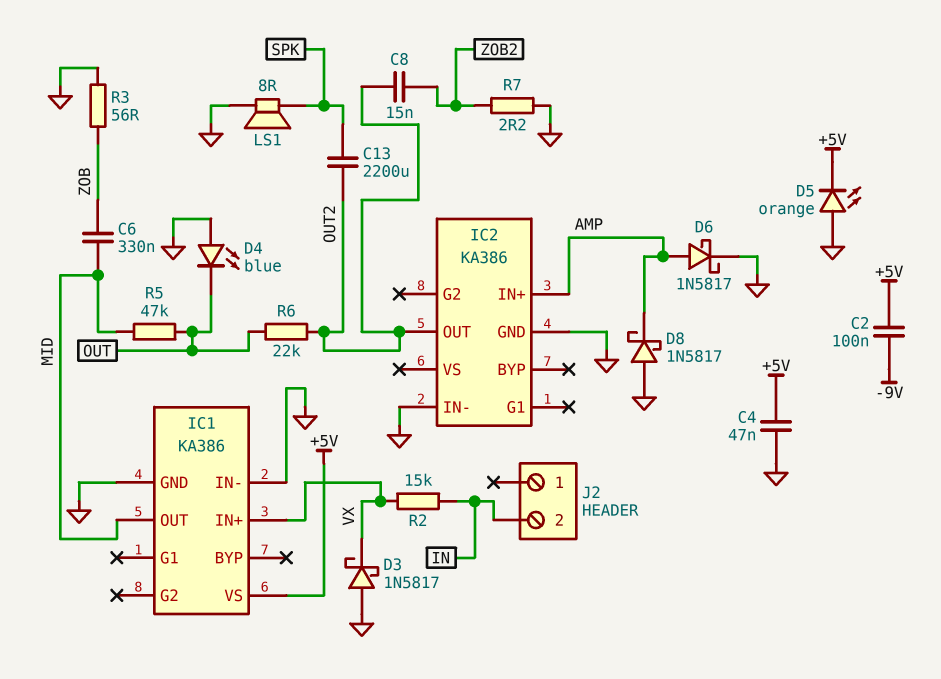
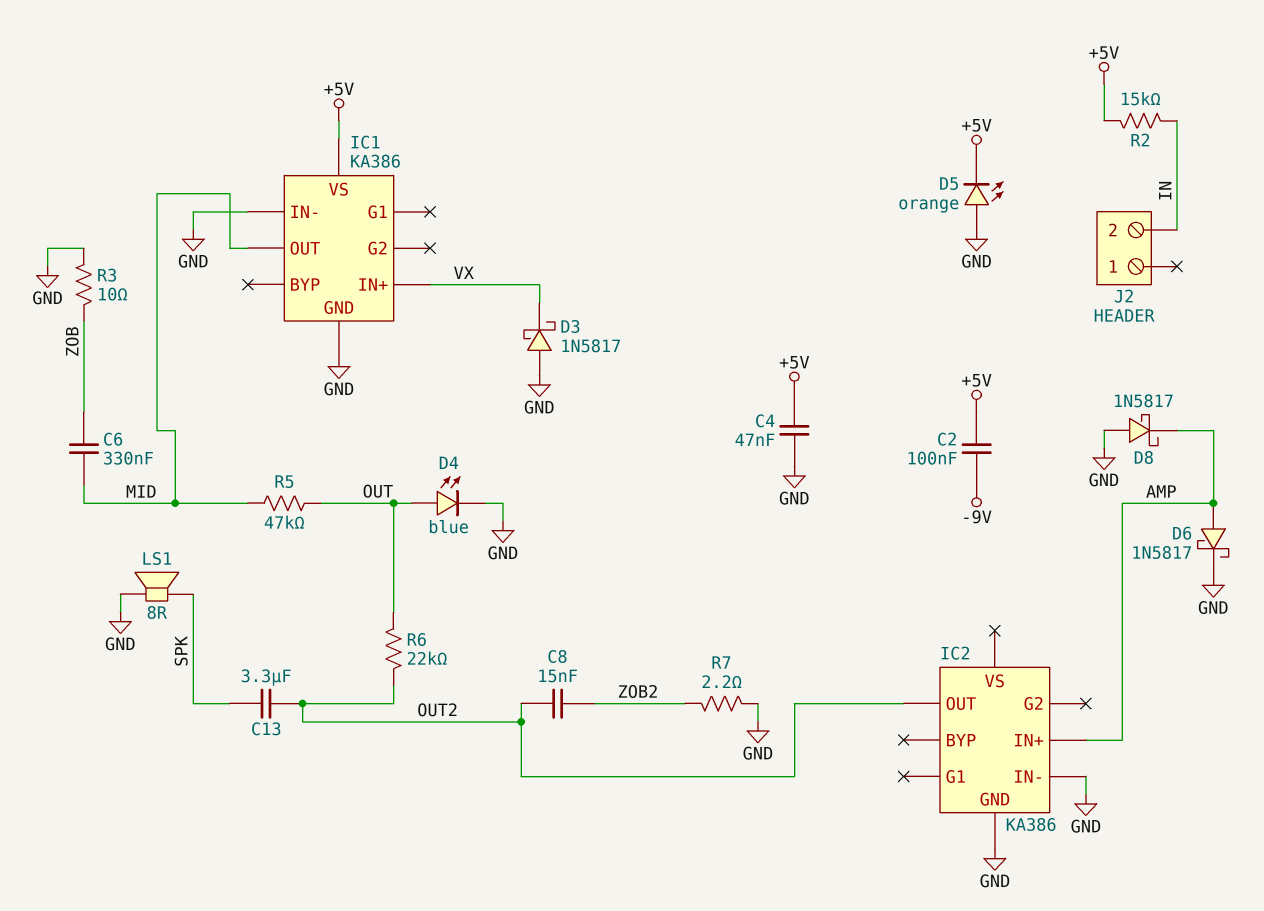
C13: 2200uF (OUT2, SPK) -> 3.3uF (OUT2, SPK)
D4: LED blue (A GND, K OUT) -> LED blue (A OUT, K GND)
R2: 15k (IN, VX) -> 15k (+5V, IN)
R3: 56 (GND, ZOB) -> 10 (GND, ZOB)

